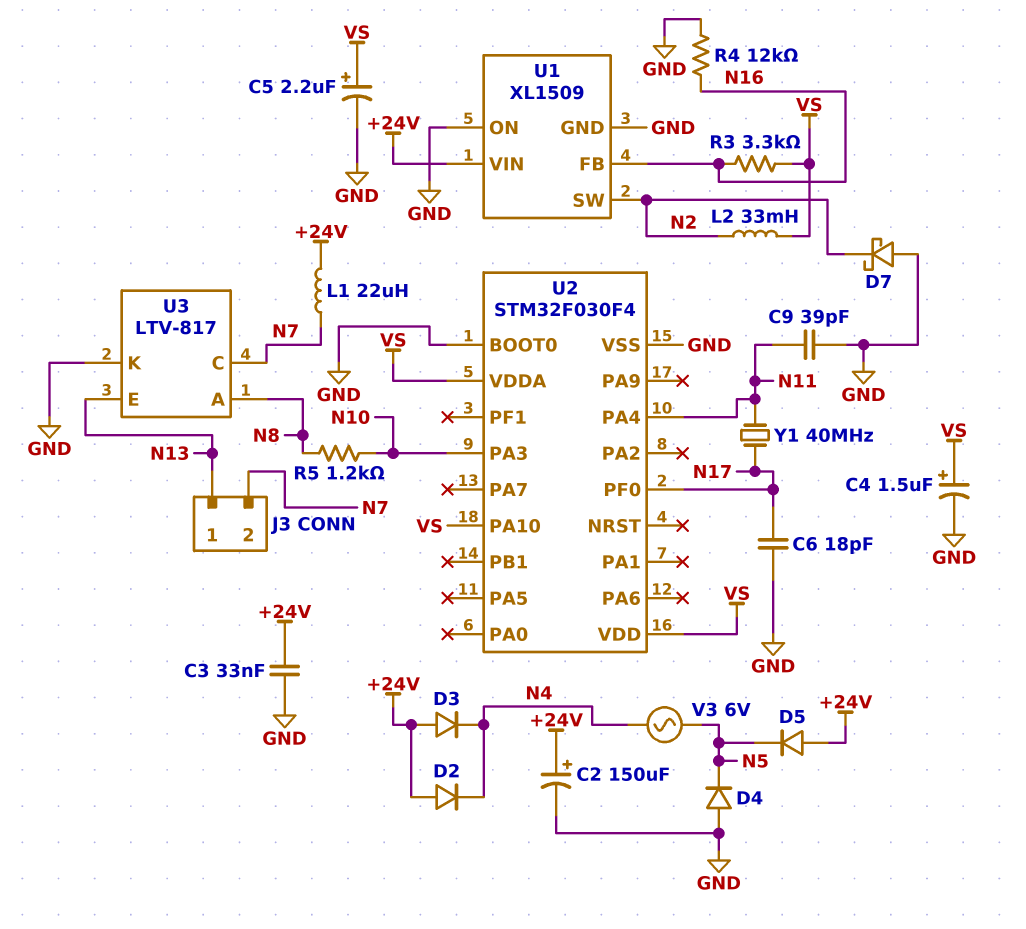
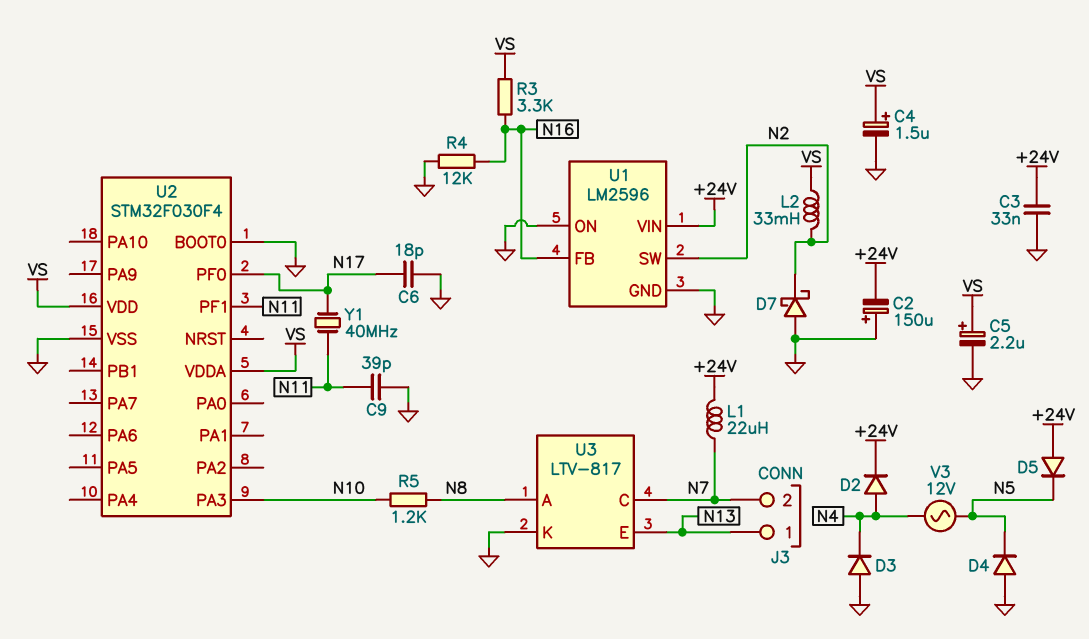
C2: 150uF (plus +24V, minus GND) -> 150uF (plus GND, minus +24V)
D2: diode (A +24V, K N4) -> diode (A N4, K +24V)
D3: diode (A +24V, K N4) -> diode (A GND, K N4)
U1: XL1509 -> LM2596
U2 pin PA4: N11 -> none
U2 pin PA10: VS -> none
U2 pin PF1: none -> N11
V3: AC 6V (N4, N5) -> AC 12V (N4, N5)

